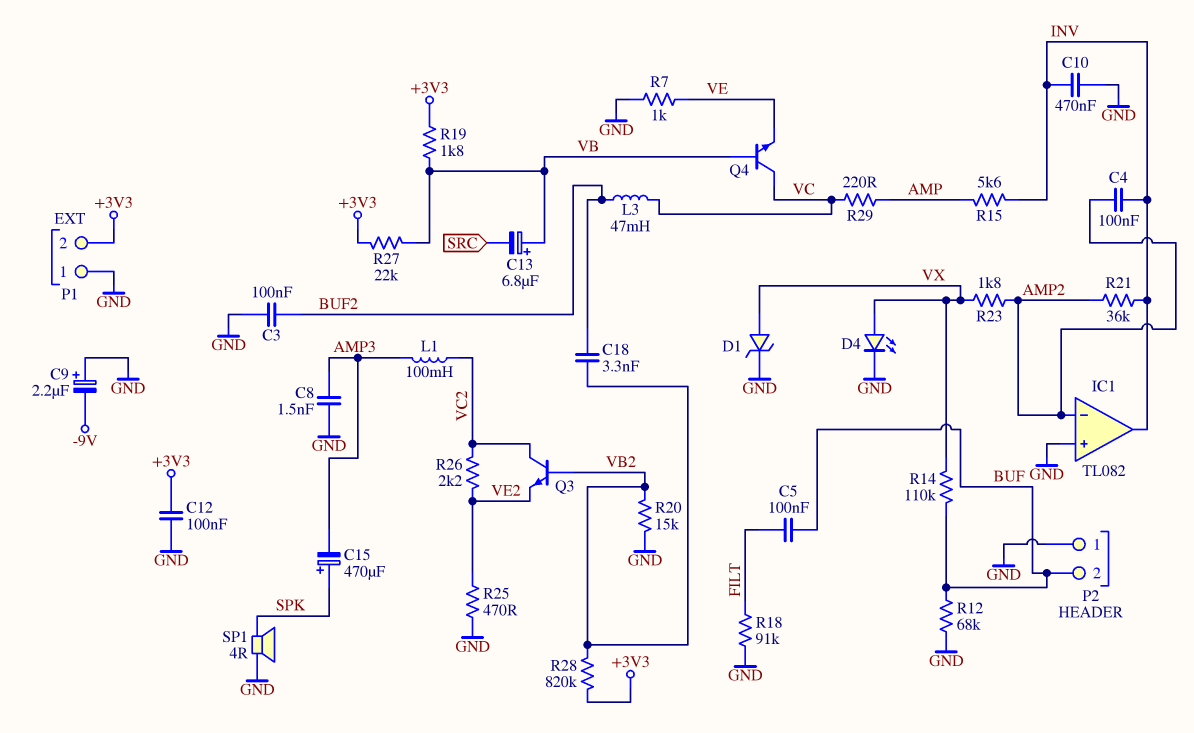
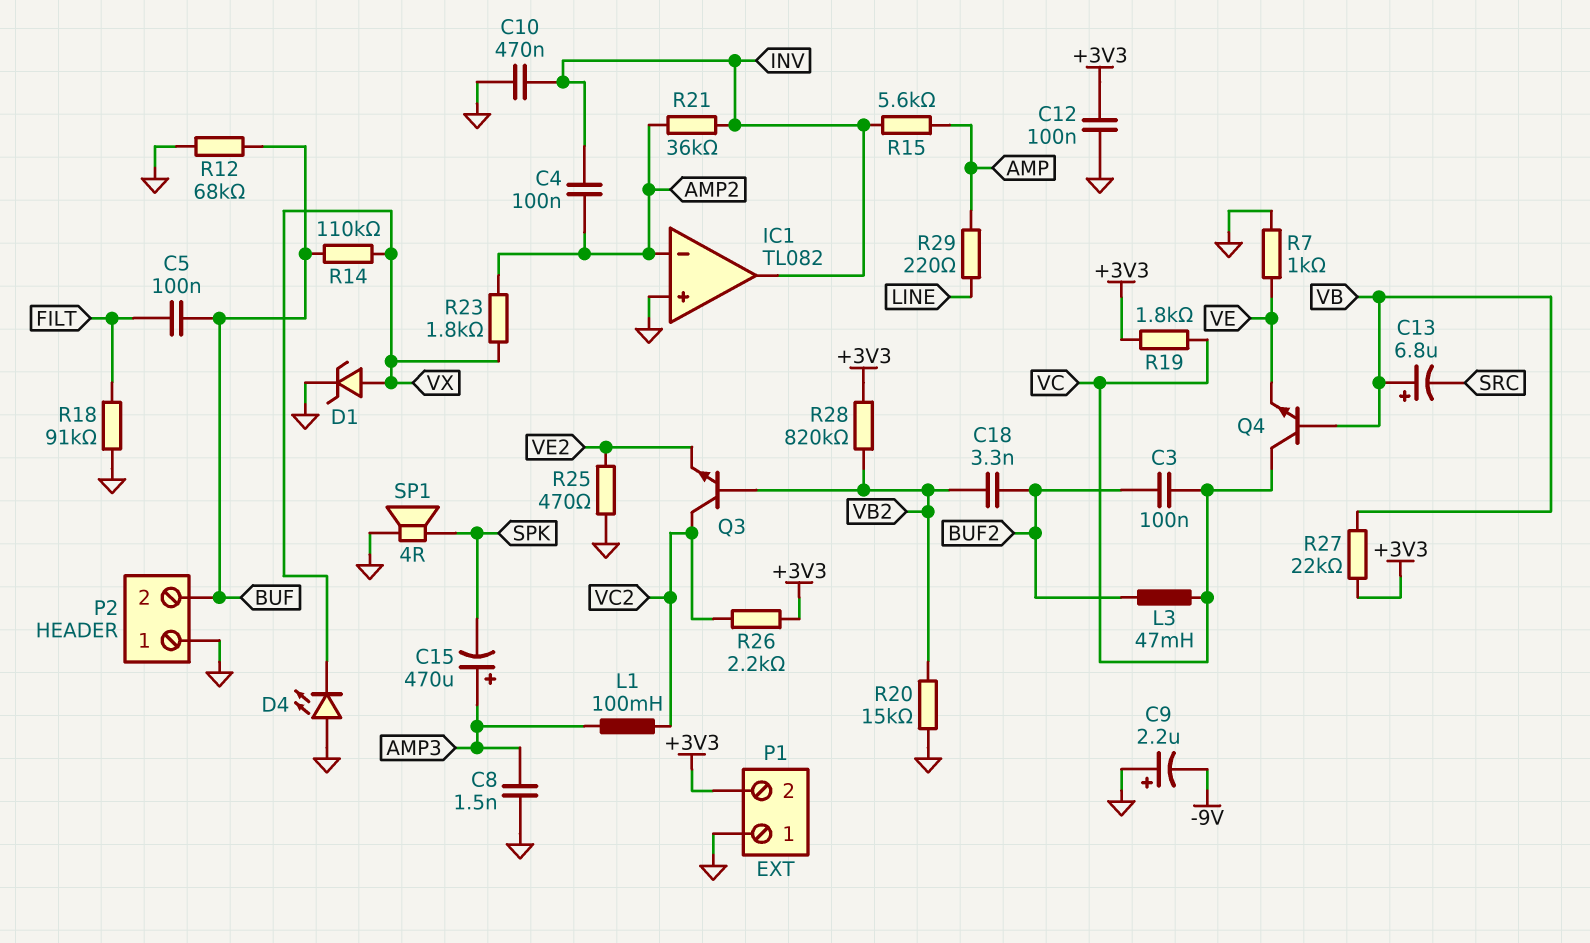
C3: 100nF (BUF2, GND) -> 100nF (BUF2, VC)
C15: 470uF (plus SPK, minus AMP3) -> 470uF (plus AMP3, minus SPK)
D4: LED (A VX, K GND) -> LED (A GND, K VX)
R19: 1.8k (+3V3, VB) -> 1.8k (+3V3, VC)
R26: 2.2k (VC2, VE2) -> 2.2k (+3V3, VC2)
R29: 220 (AMP, VC) -> 220 (AMP, LINE)

